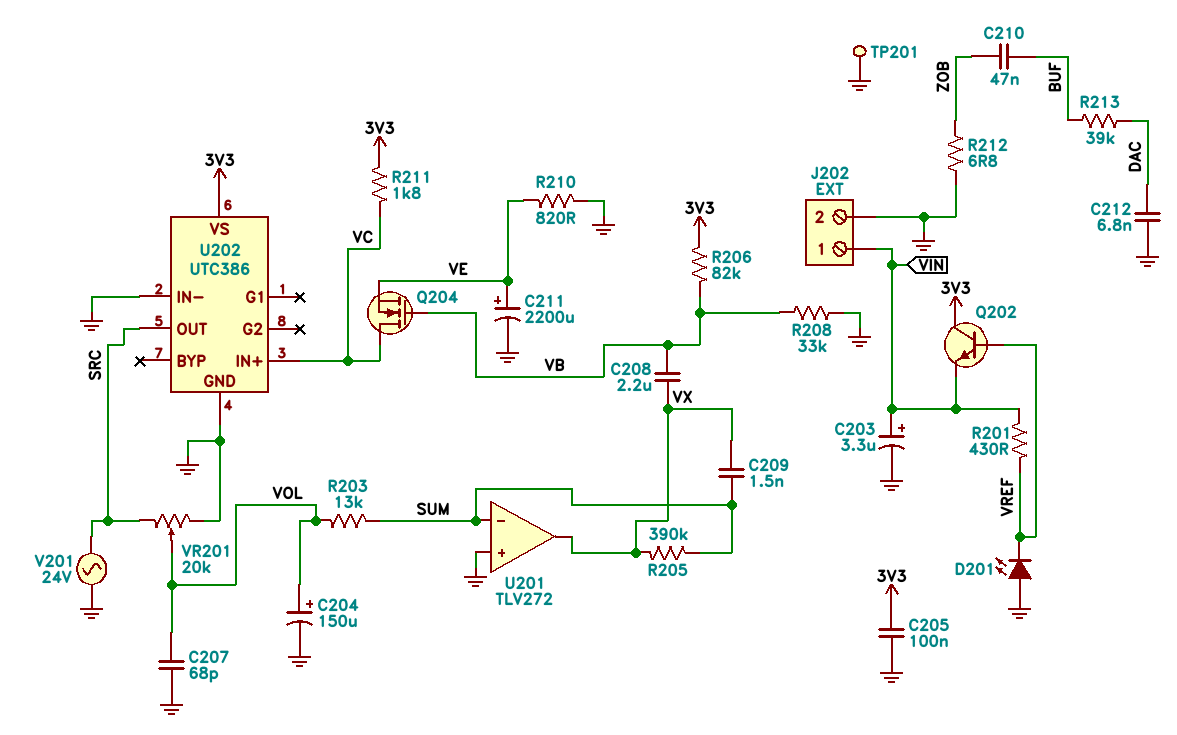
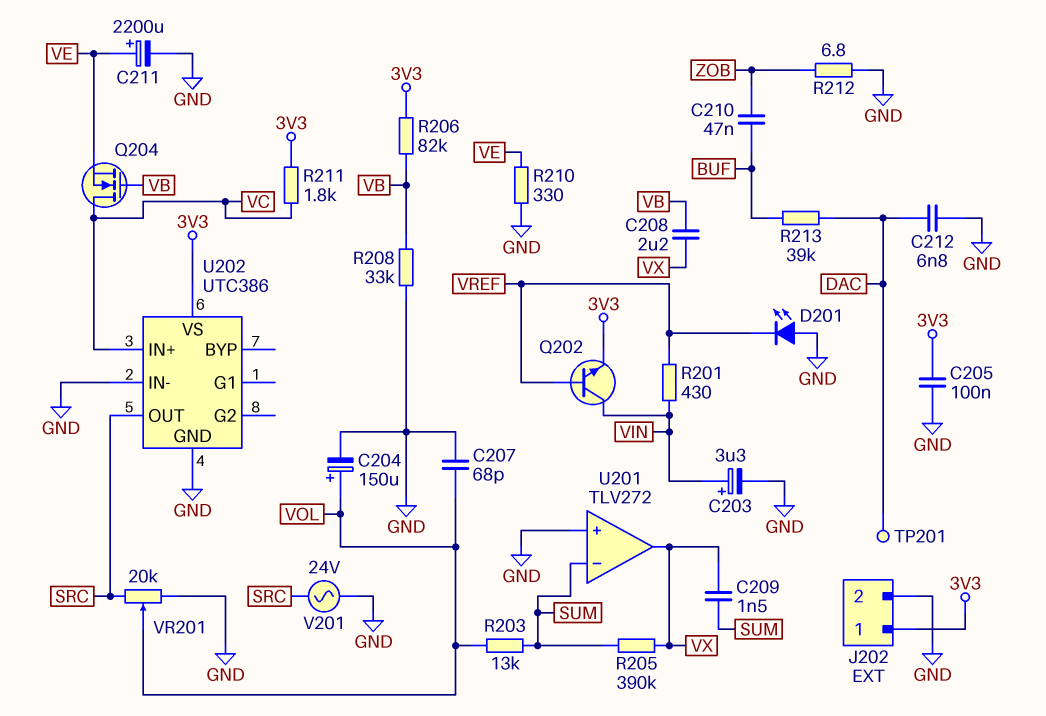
J202 pin 1: VIN -> 3V3
Q202: NPN (B VREF, C 3V3, E VIN) -> NPN (B VREF, C VIN, E 3V3)
R210: 820 (GND, VE) -> 330 (GND, VE)
TP201: test point (GND) -> test point (DAC)

